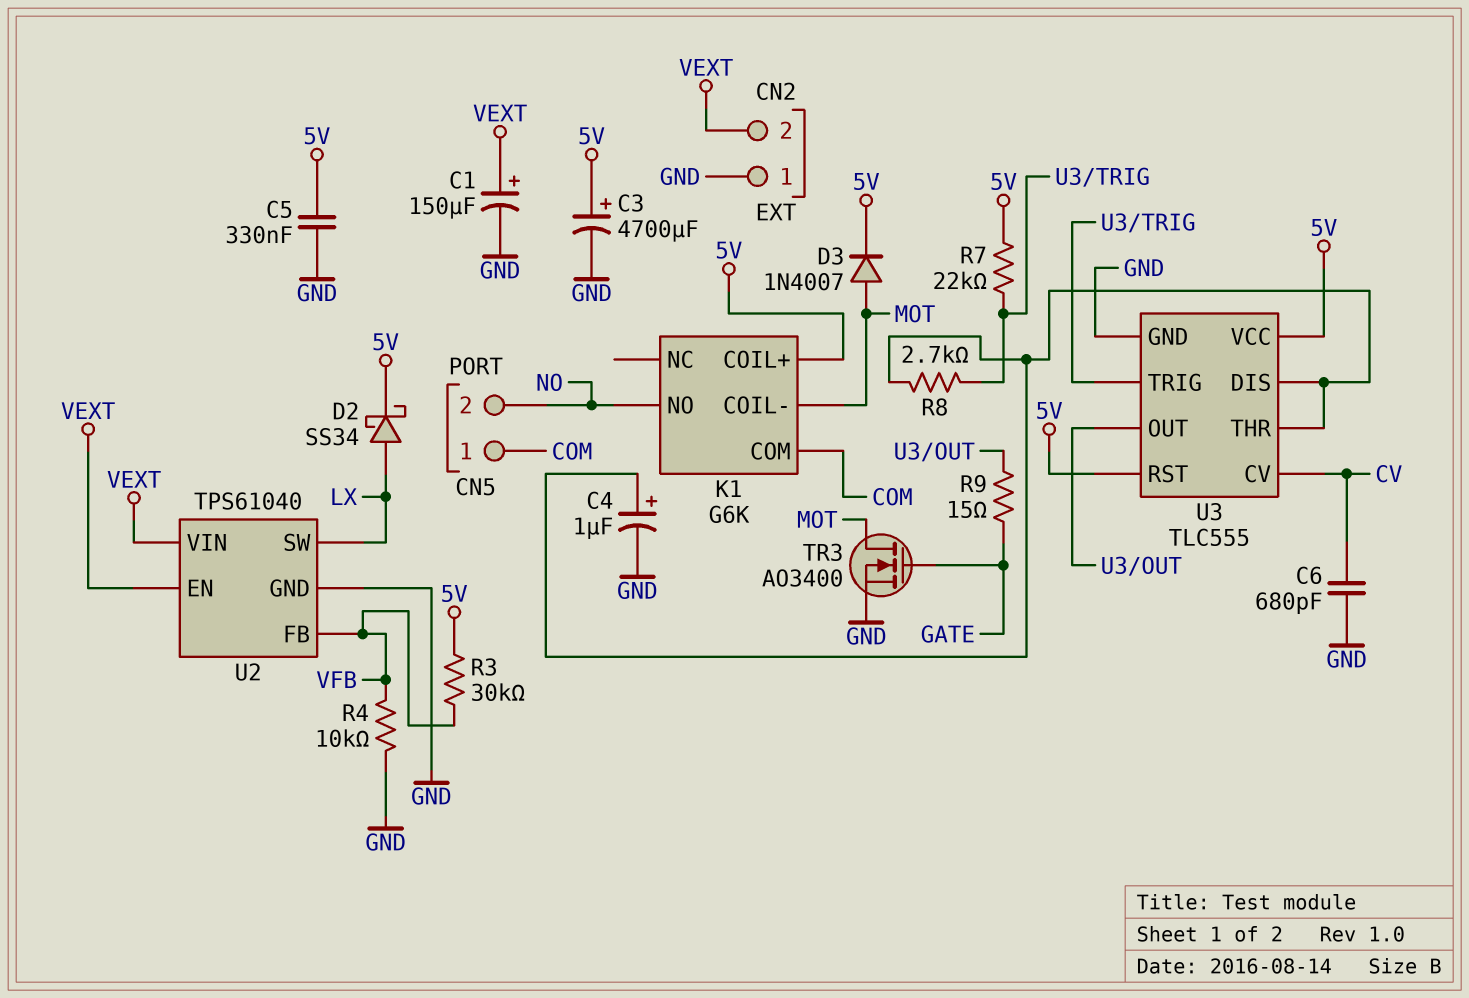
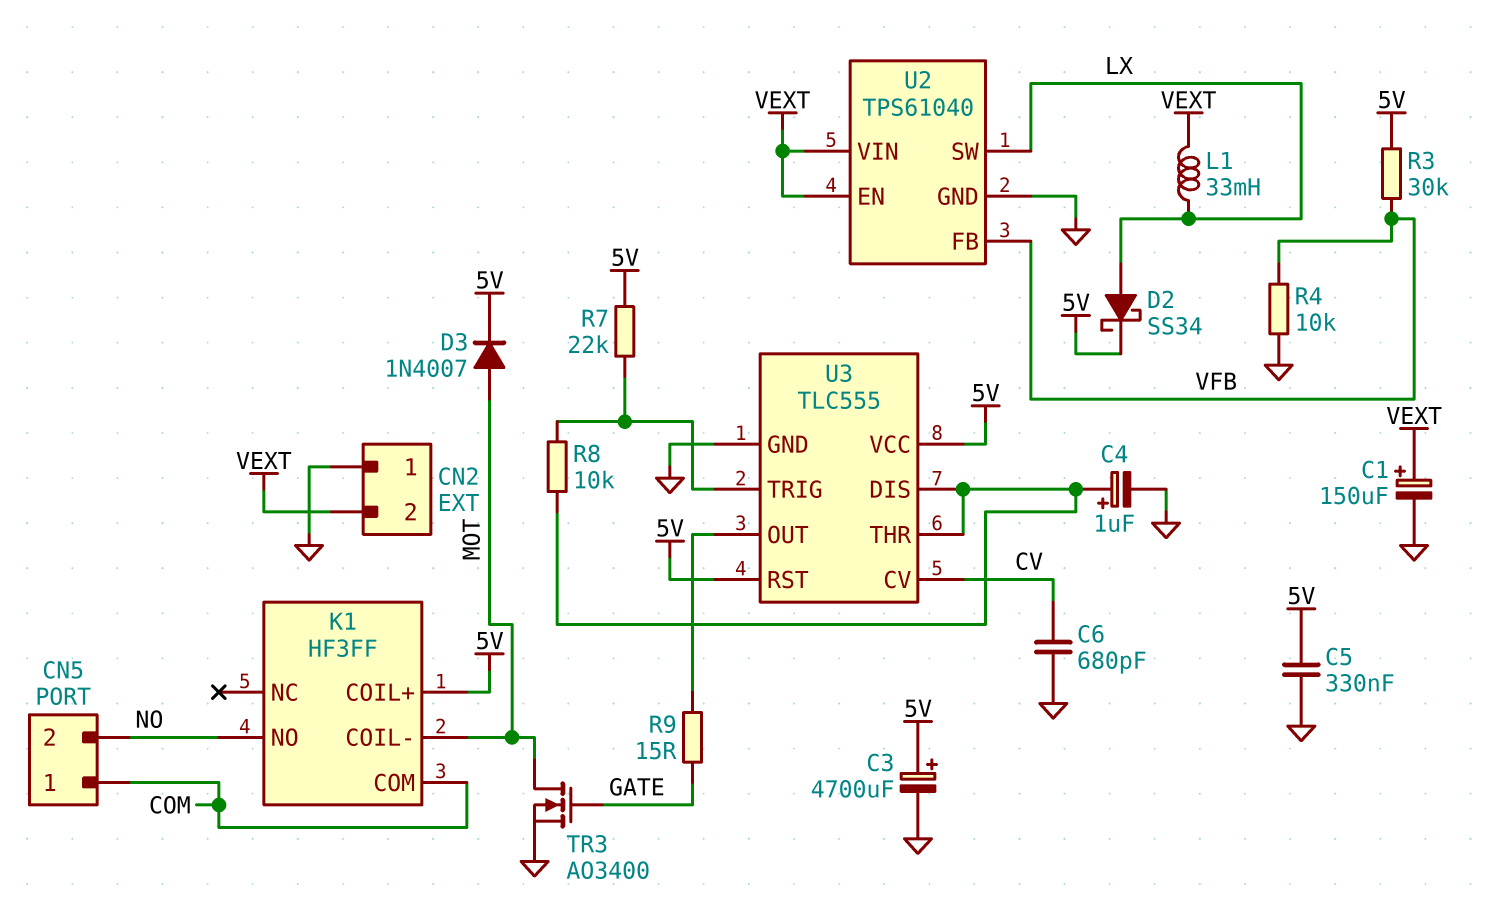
K1: G6K -> HF3FF
L1: none -> 33mH (LX, VEXT)
R8: 2.7k (U3/DIS, U3/TRIG) -> 10k (U3/DIS, U3/TRIG)

